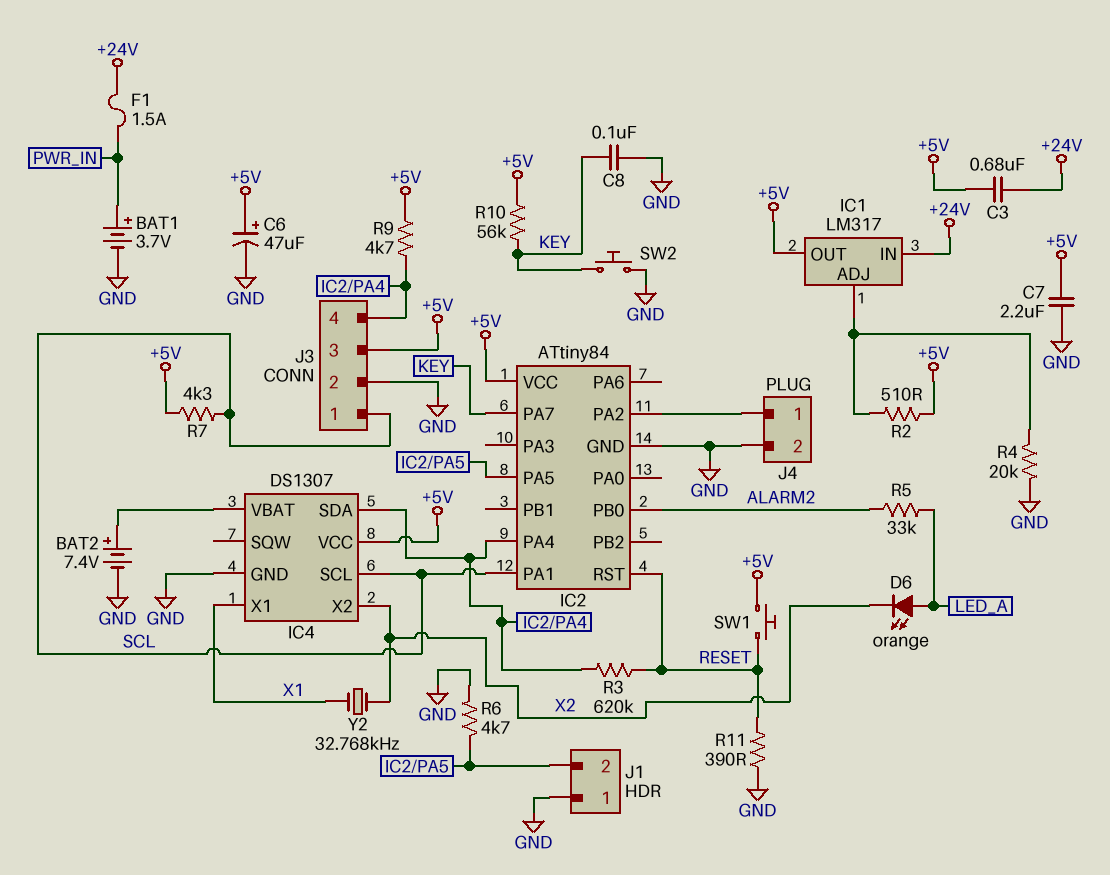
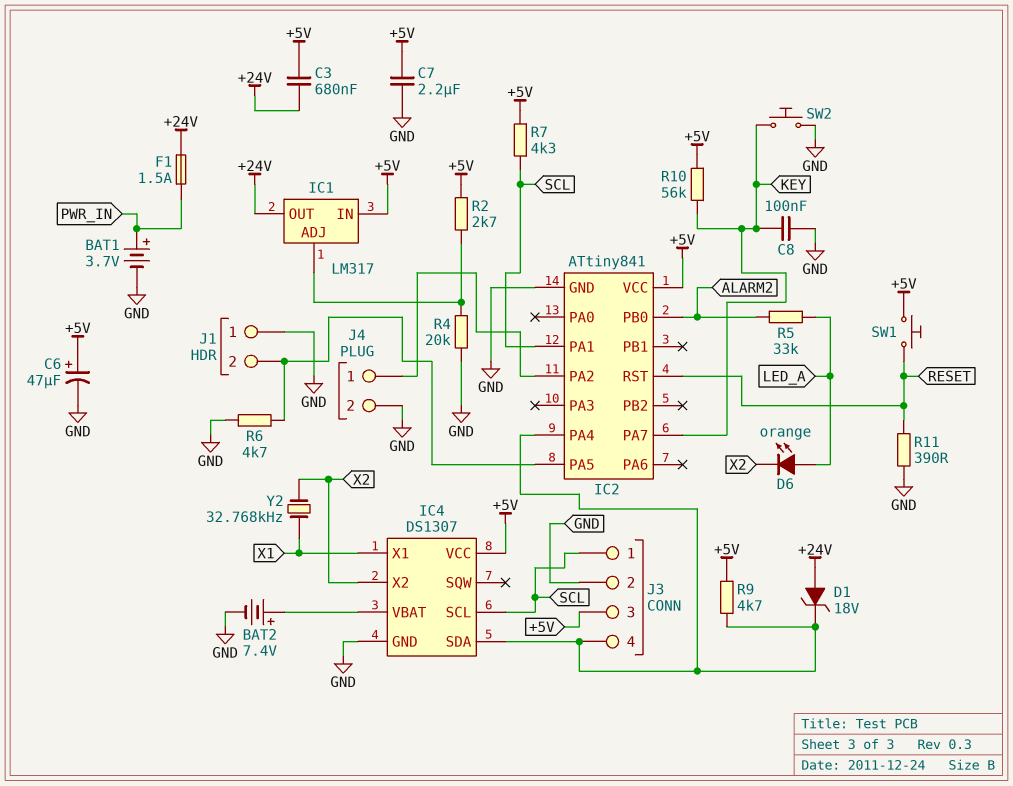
D1: none -> zener 18V (A +24V, K IC2/PA4)
IC1 pin IN: +24V -> +5V
IC1 pin OUT: +5V -> +24V
IC2: ATtiny84 -> ATtiny841
R2: 510 (+5V, IC1/ADJ) -> 2.7k (+5V, IC1/ADJ)
R3: 620k (IC2/PA4, RESET) -> none

